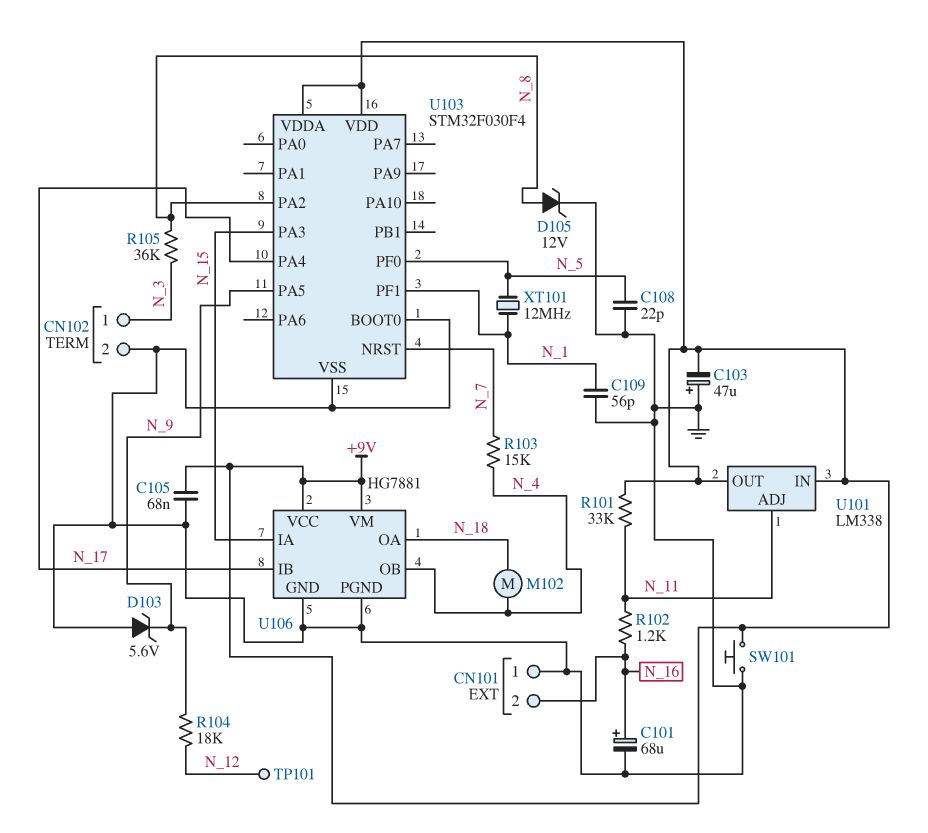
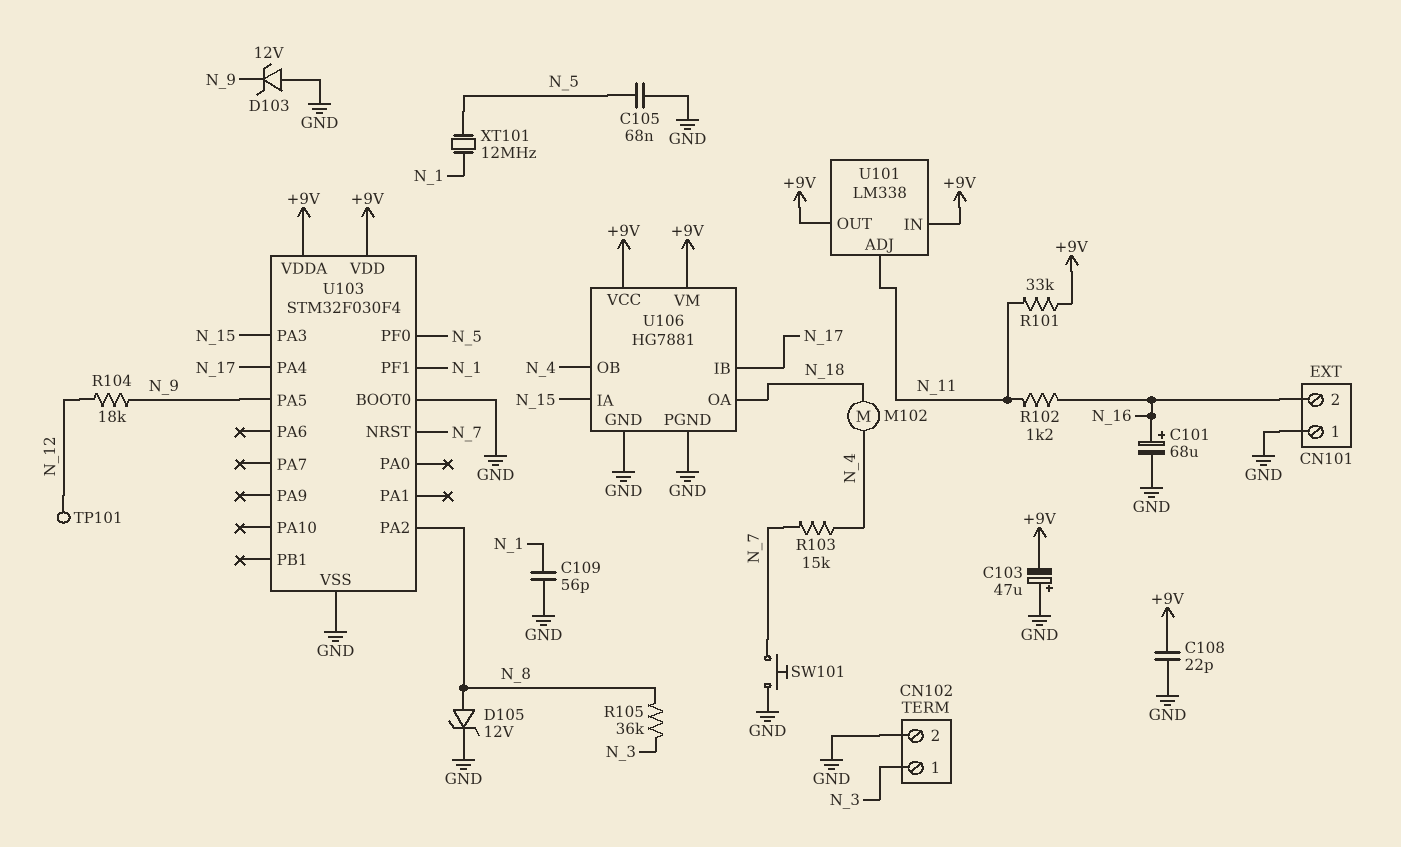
C105: 68nF (+9V, GND) -> 68nF (GND, N_5)
C108: 22pF (GND, N_5) -> 22pF (+9V, GND)
D103: zener 5.6V (A GND, K N_9) -> zener 12V (A GND, K N_9)
SW101: button (+9V, GND) -> button (GND, N_7)

